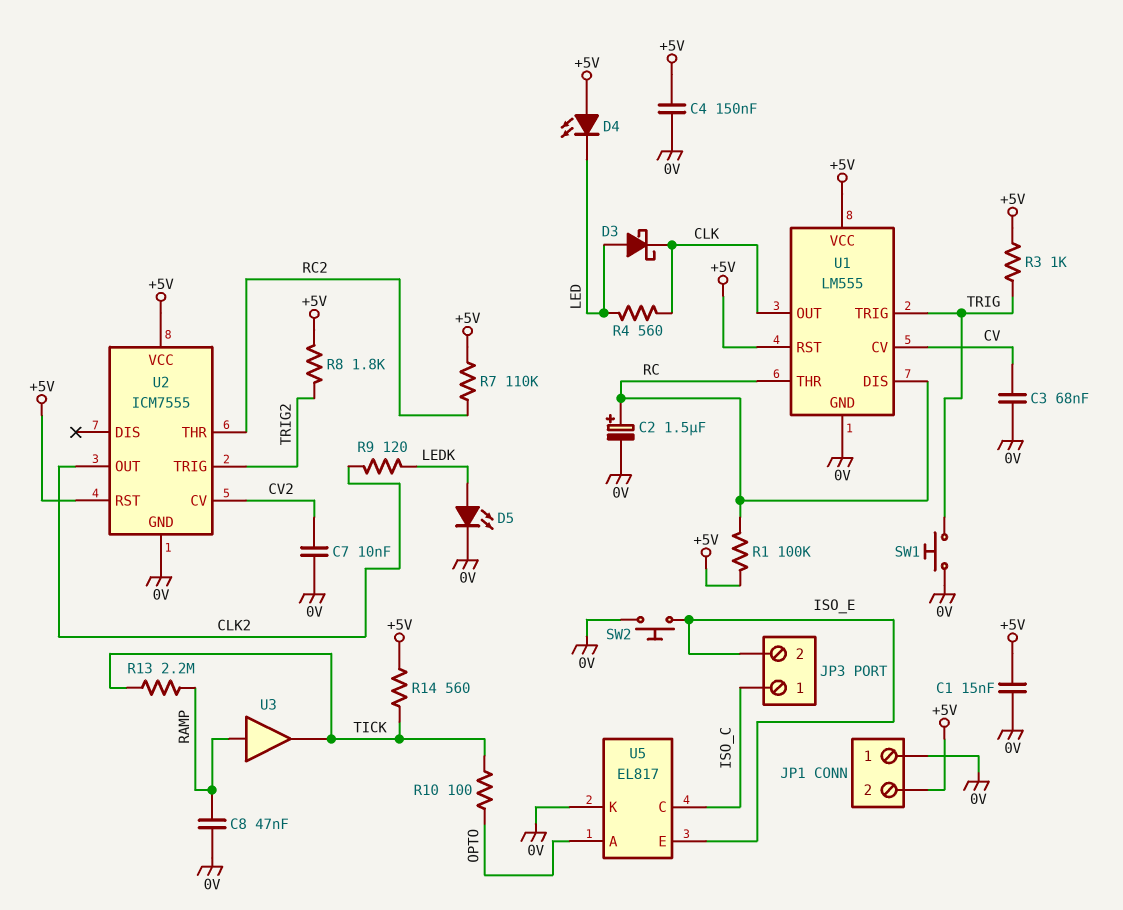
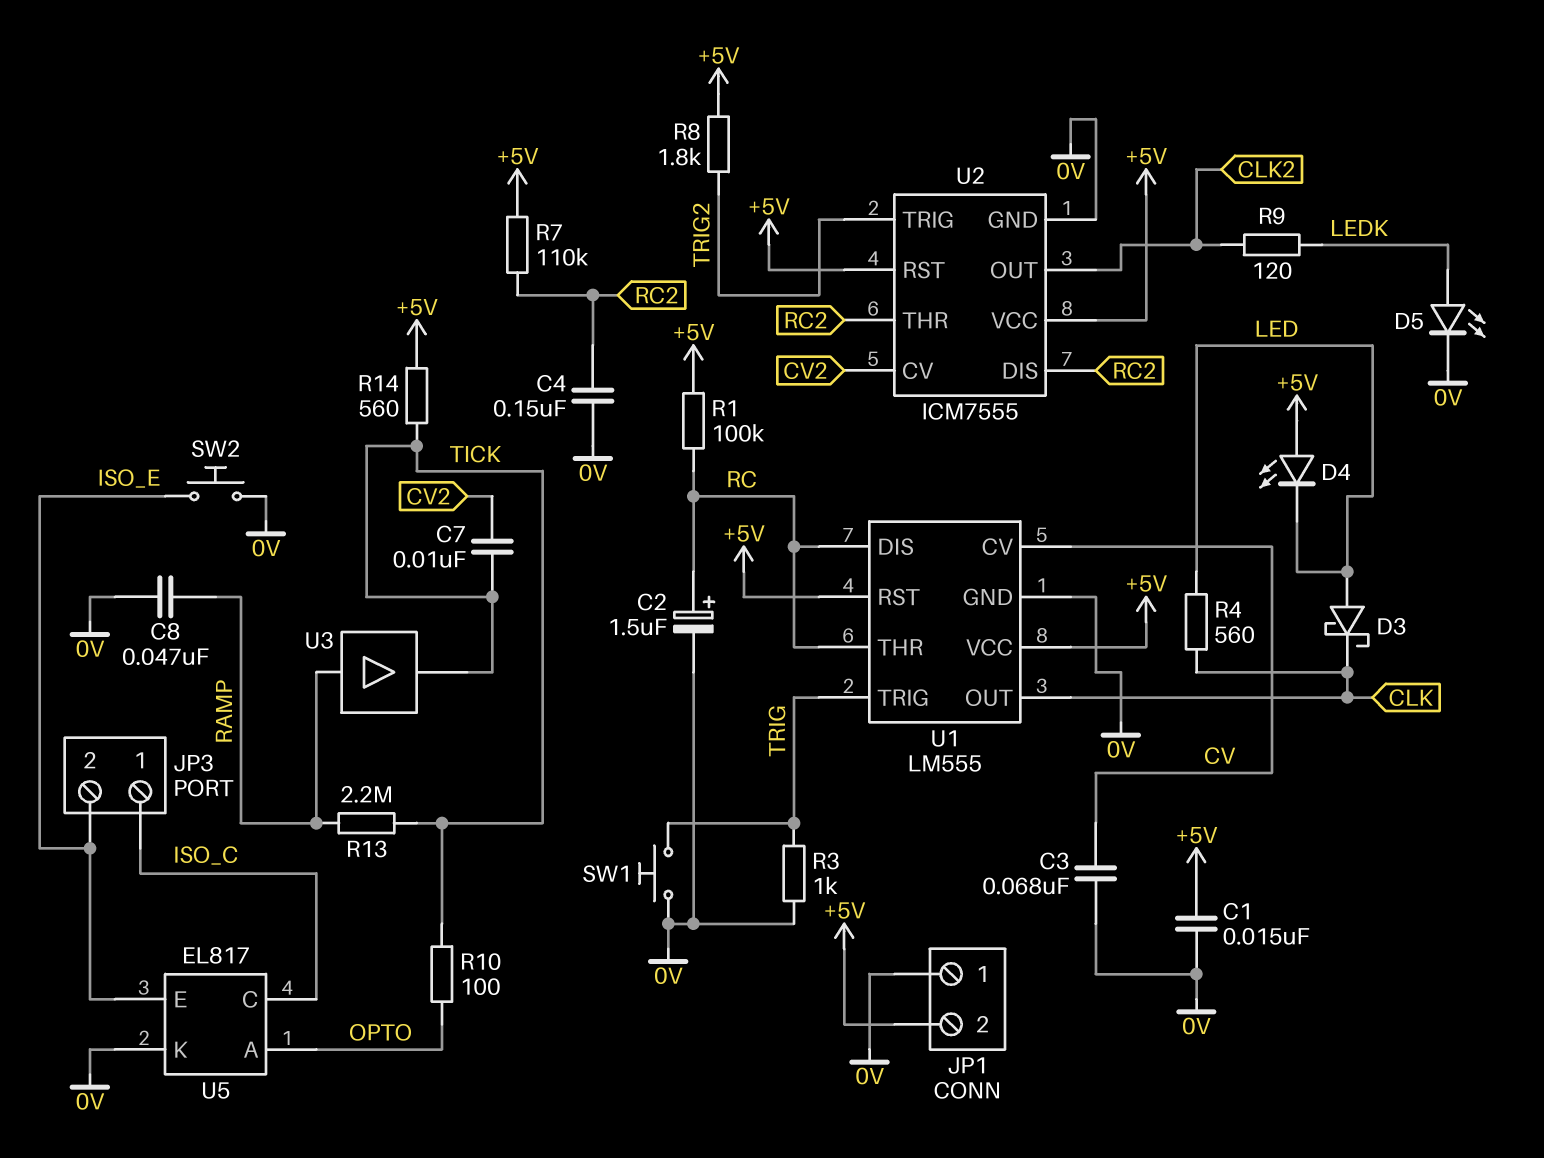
C4: 150nF (+5V, 0V) -> 150nF (0V, RC2)
C7: 10nF (0V, CV2) -> 10nF (CV2, TICK)
R3: 1k (+5V, TRIG) -> 1k (0V, TRIG)
U2 pin DIS: none -> RC2

